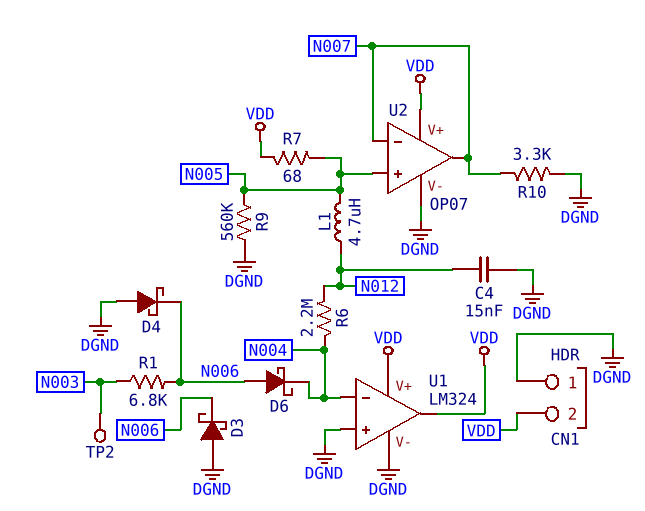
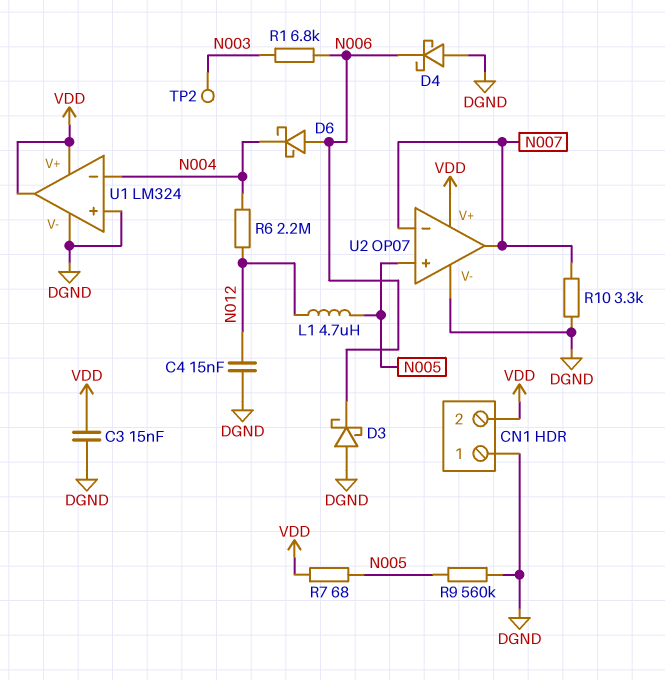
C3: none -> 15nF (DGND, VDD)

